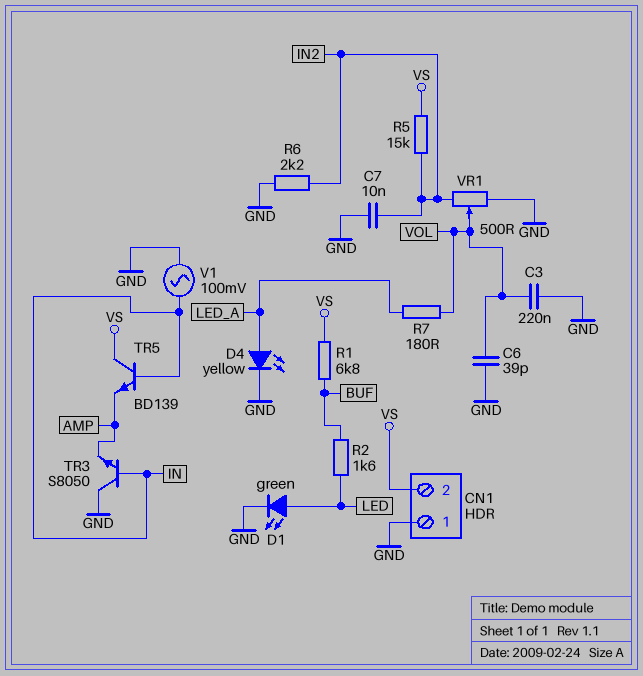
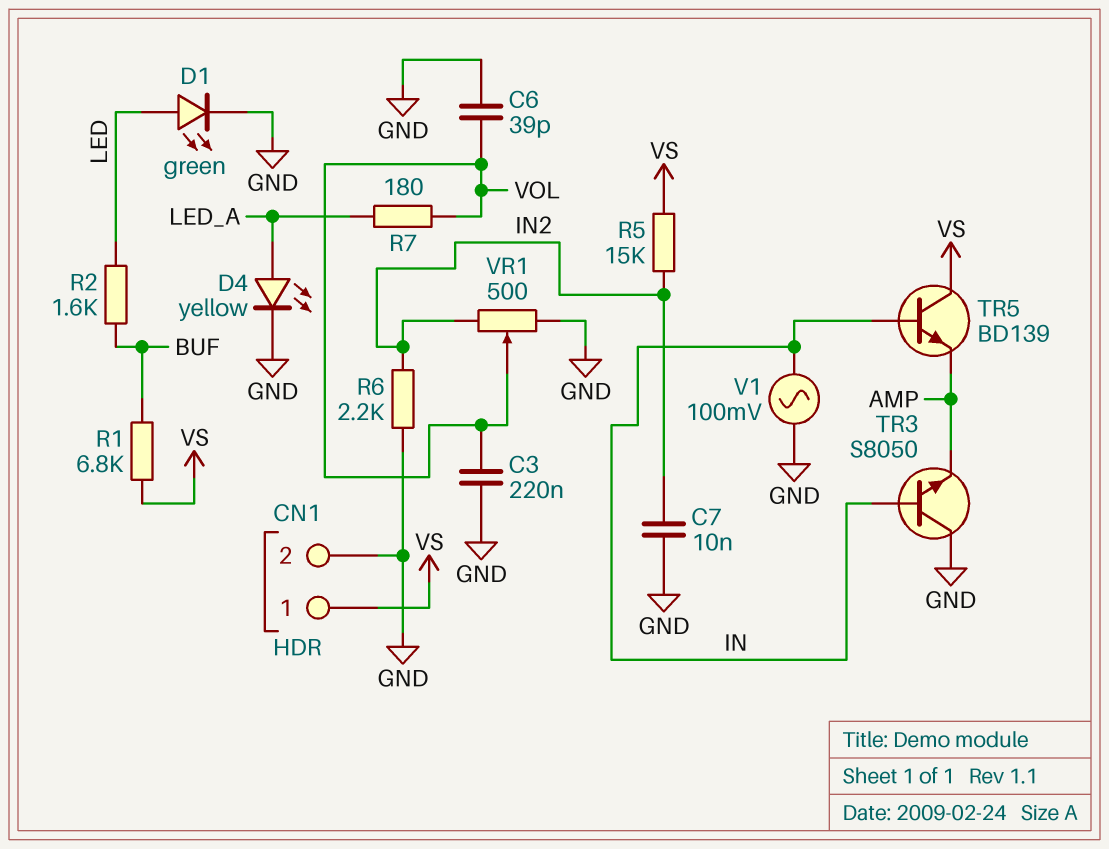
CN1 pin 1: GND -> VS
CN1 pin 2: VS -> GND

